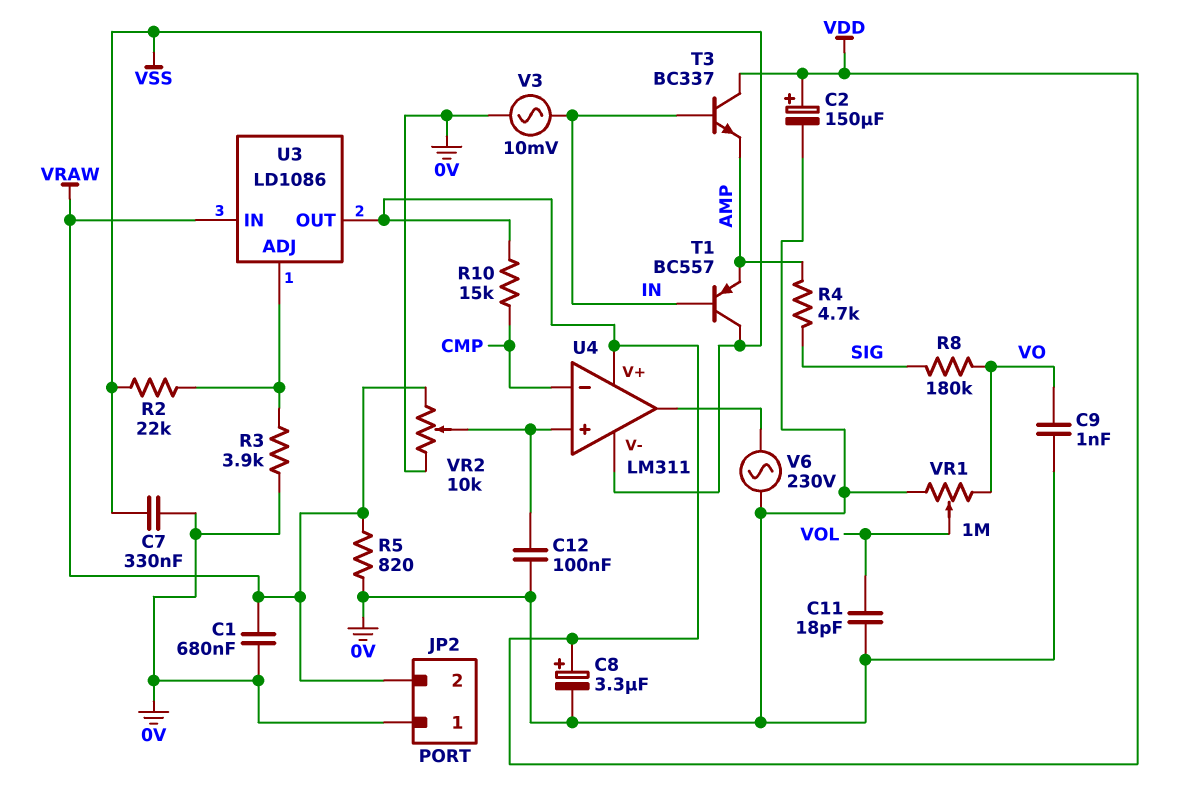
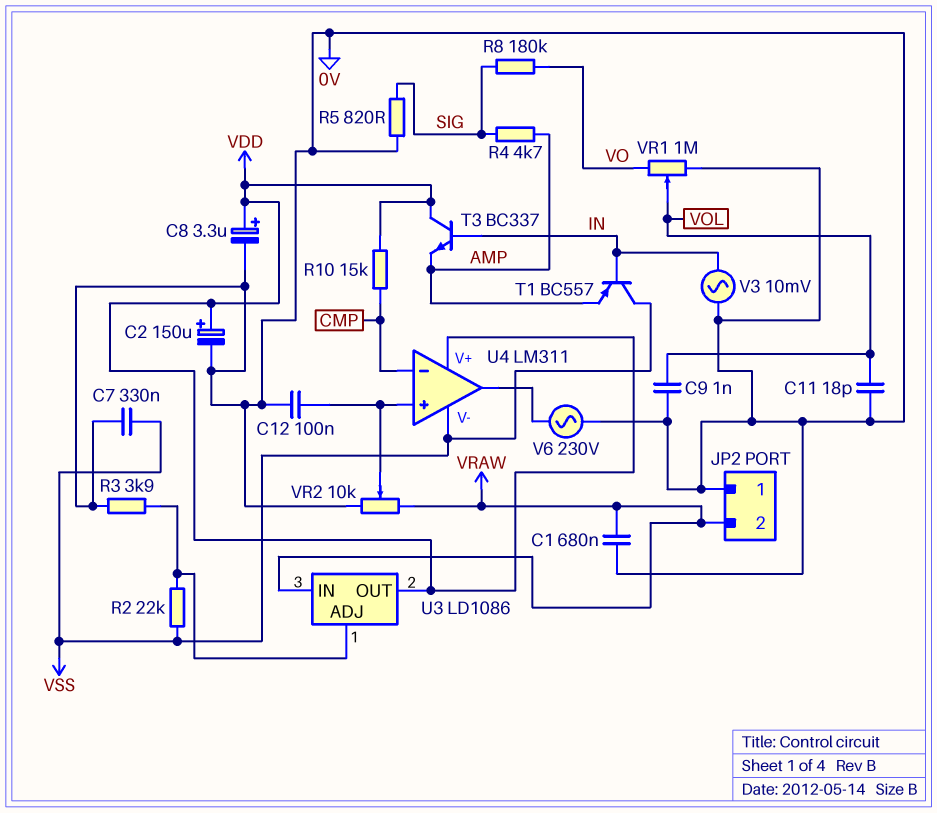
C9: 1nF (0V, VO) -> 1nF (0V, VOL)
R5: 820 (0V, VRAW) -> 820 (0V, SIG)

